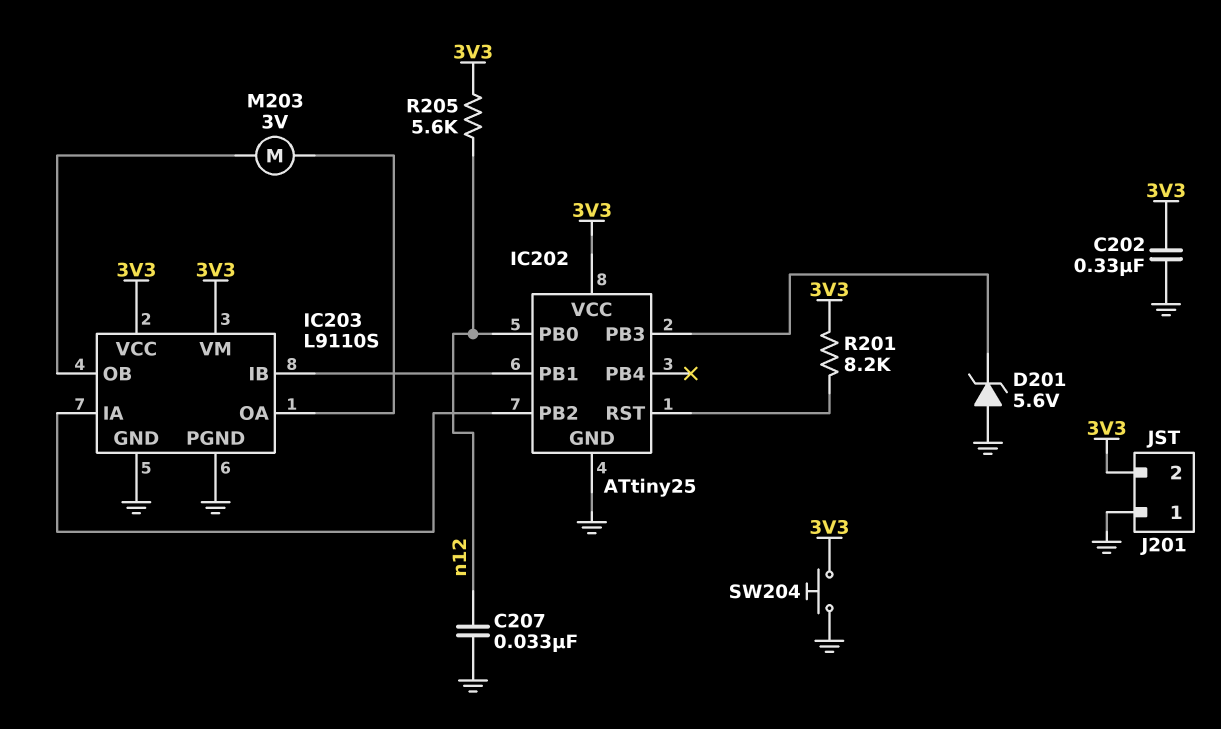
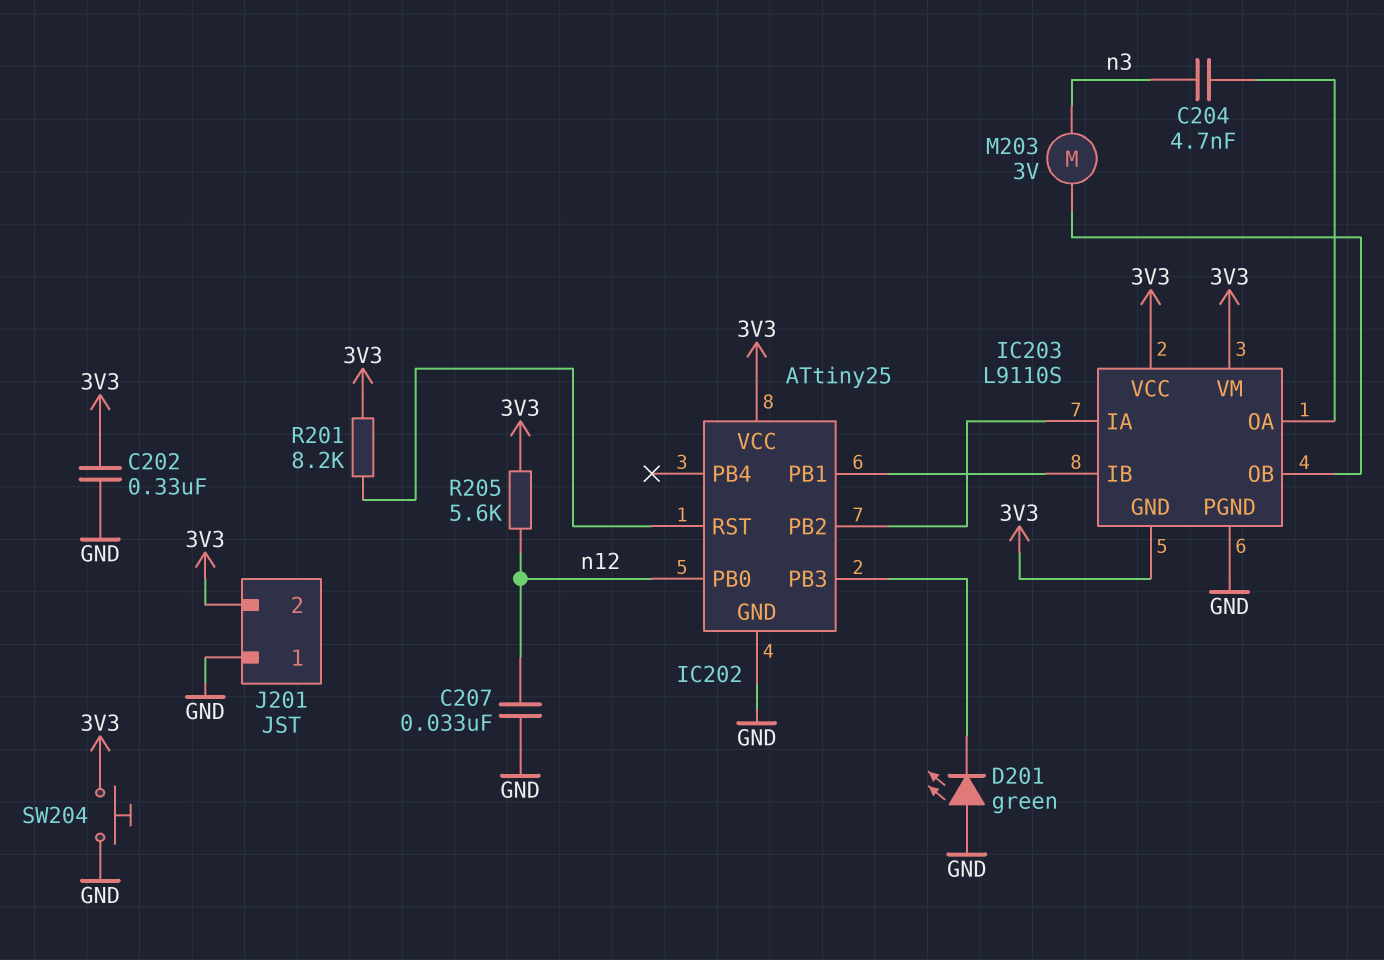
C204: none -> 4.7nF (IC203/OA, n3)
D201: zener 5.6V (A GND, K IC202/PB3) -> LED green (A GND, K IC202/PB3)
IC203 pin GND: GND -> 3V3
M203: motor 3V (IC203/OA, IC203/OB) -> motor 3V (IC203/OB, n3)

